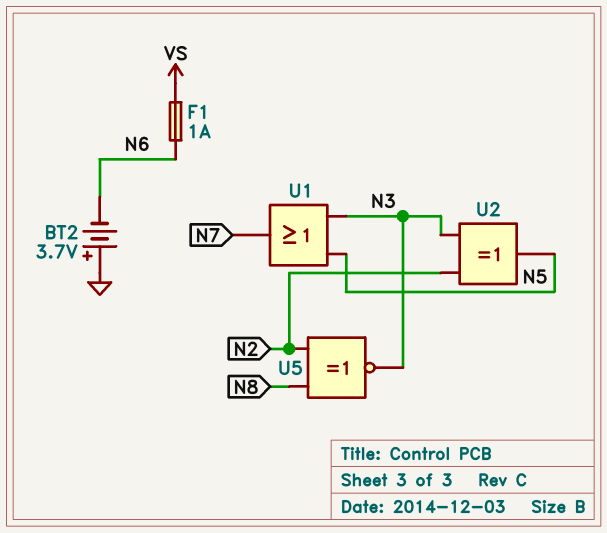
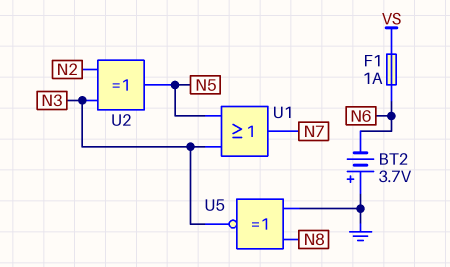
U5: XNOR (in N2, in N8, out N3) -> XNOR (in GND, in N8, out N3)

